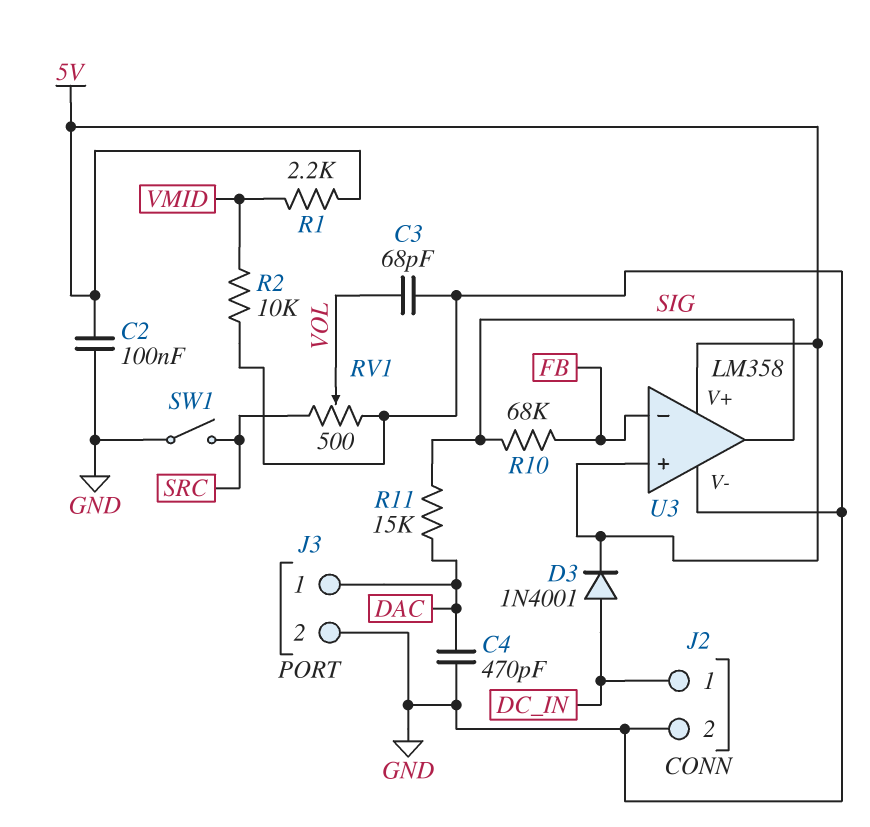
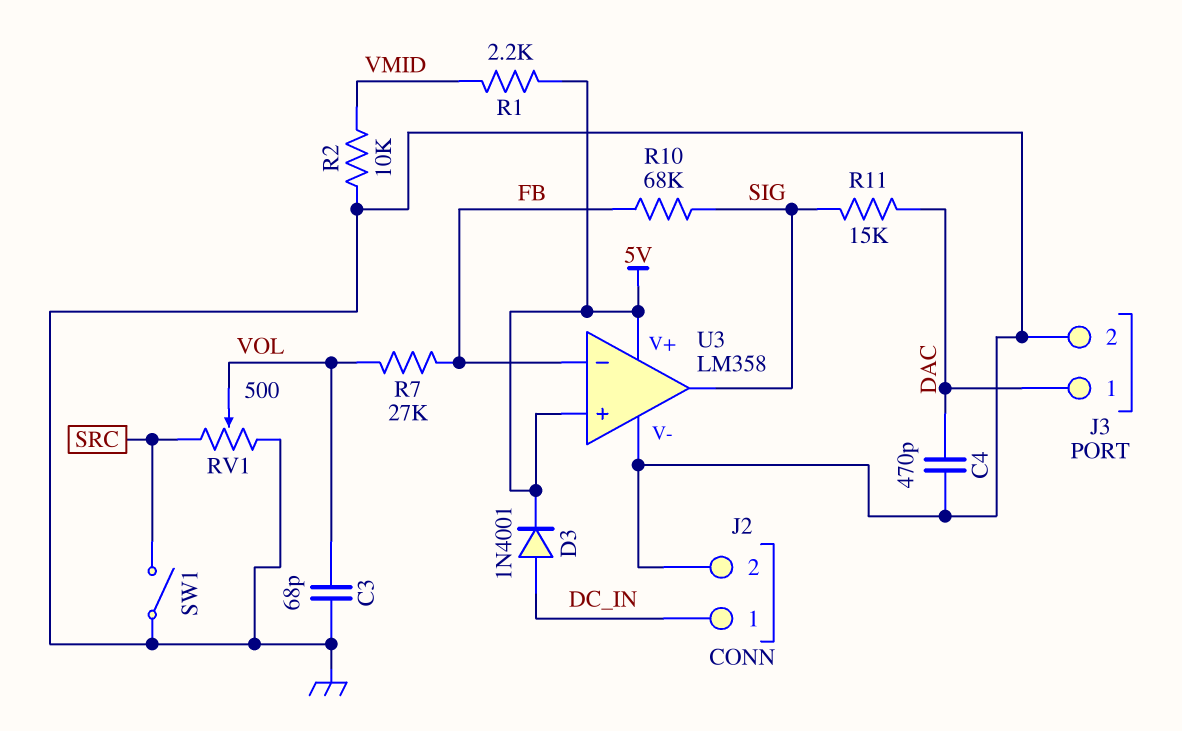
C2: 100nF (5V, GND) -> none
R7: none -> 27k (FB, VOL)

